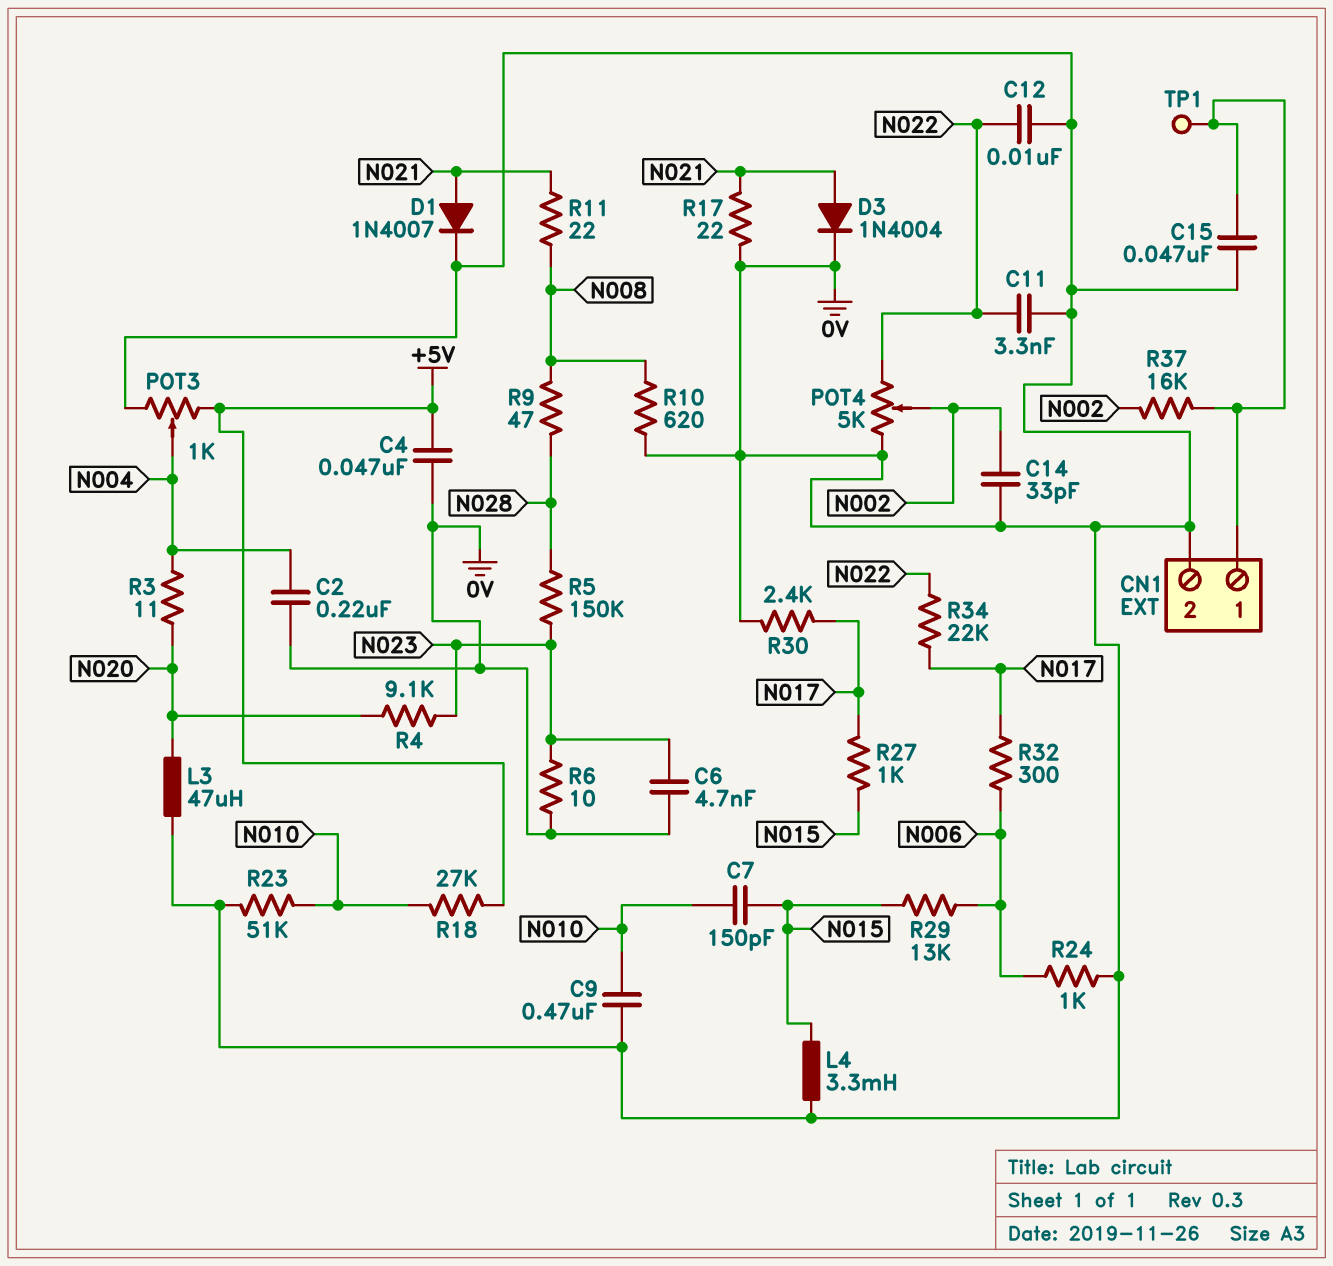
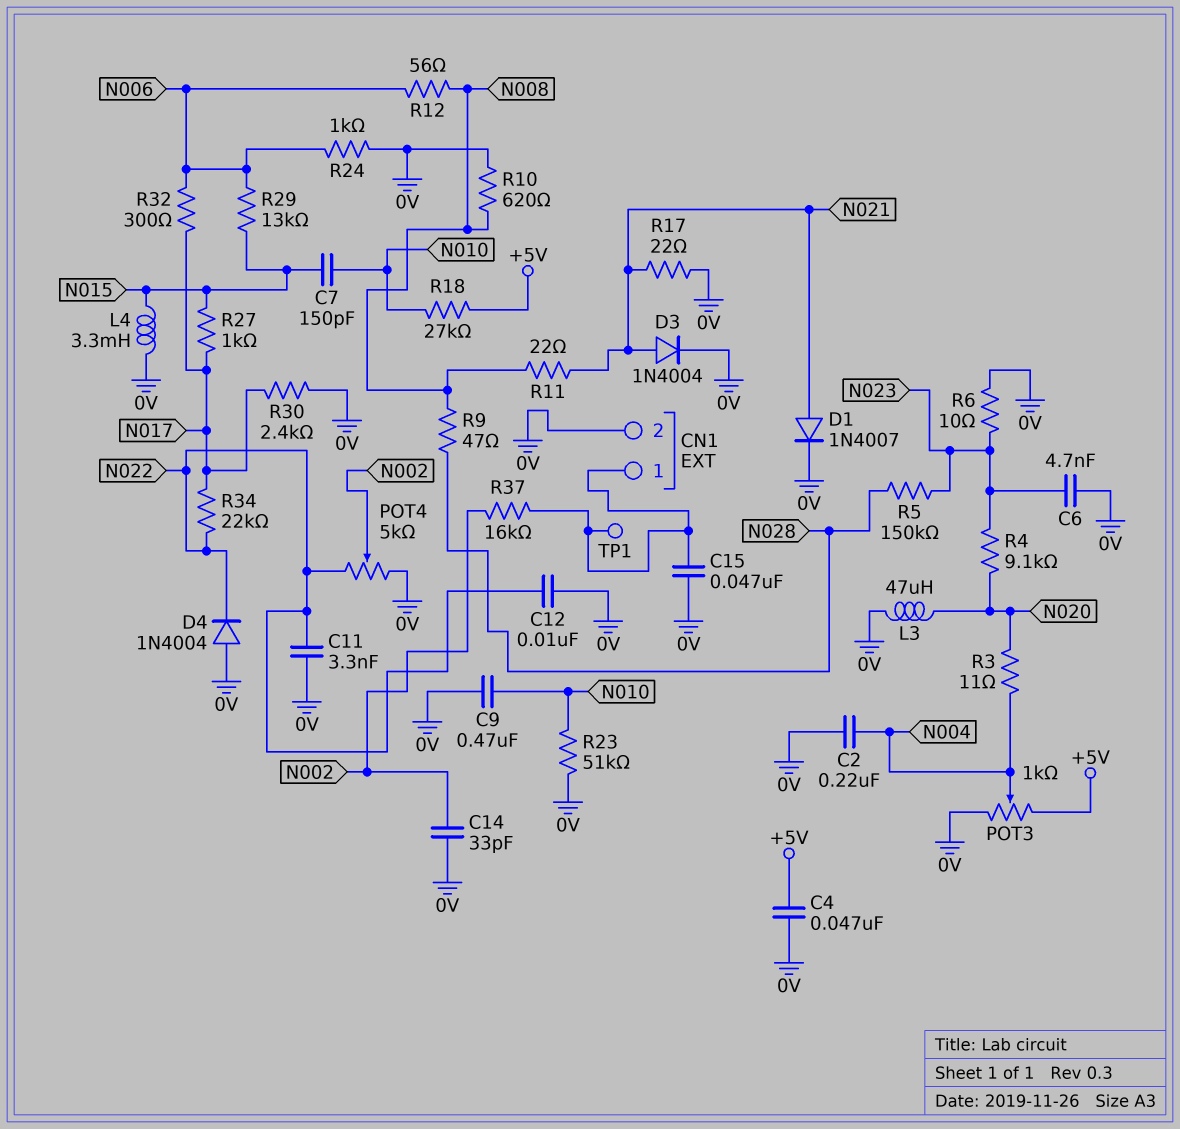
D4: none -> diode 1N4004 (A 0V, K N022)
R12: none -> 56 (N006, N008)

